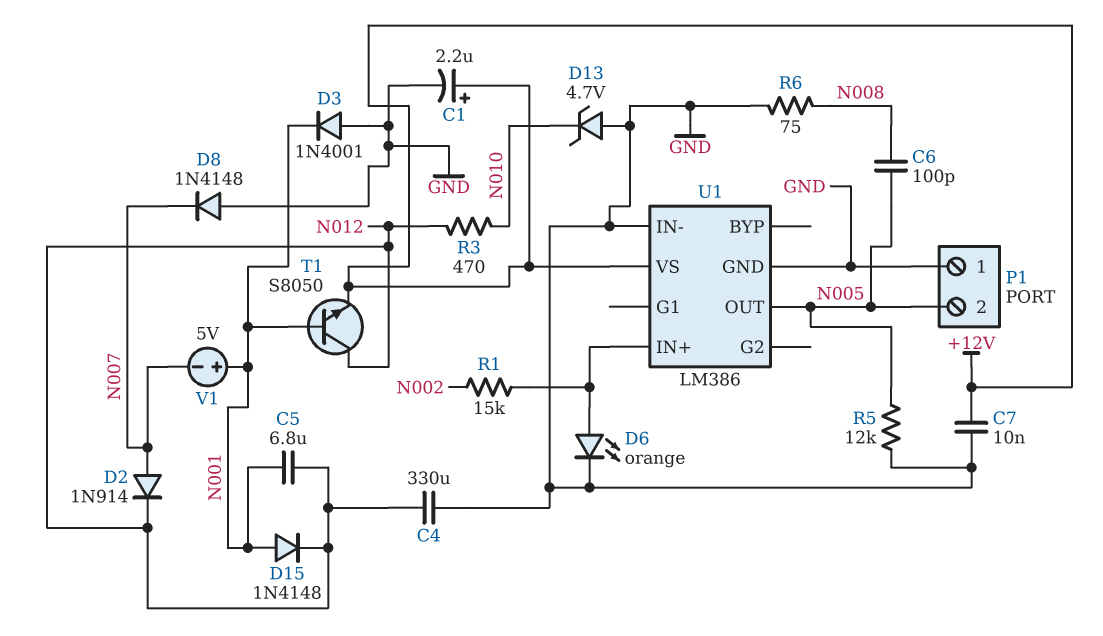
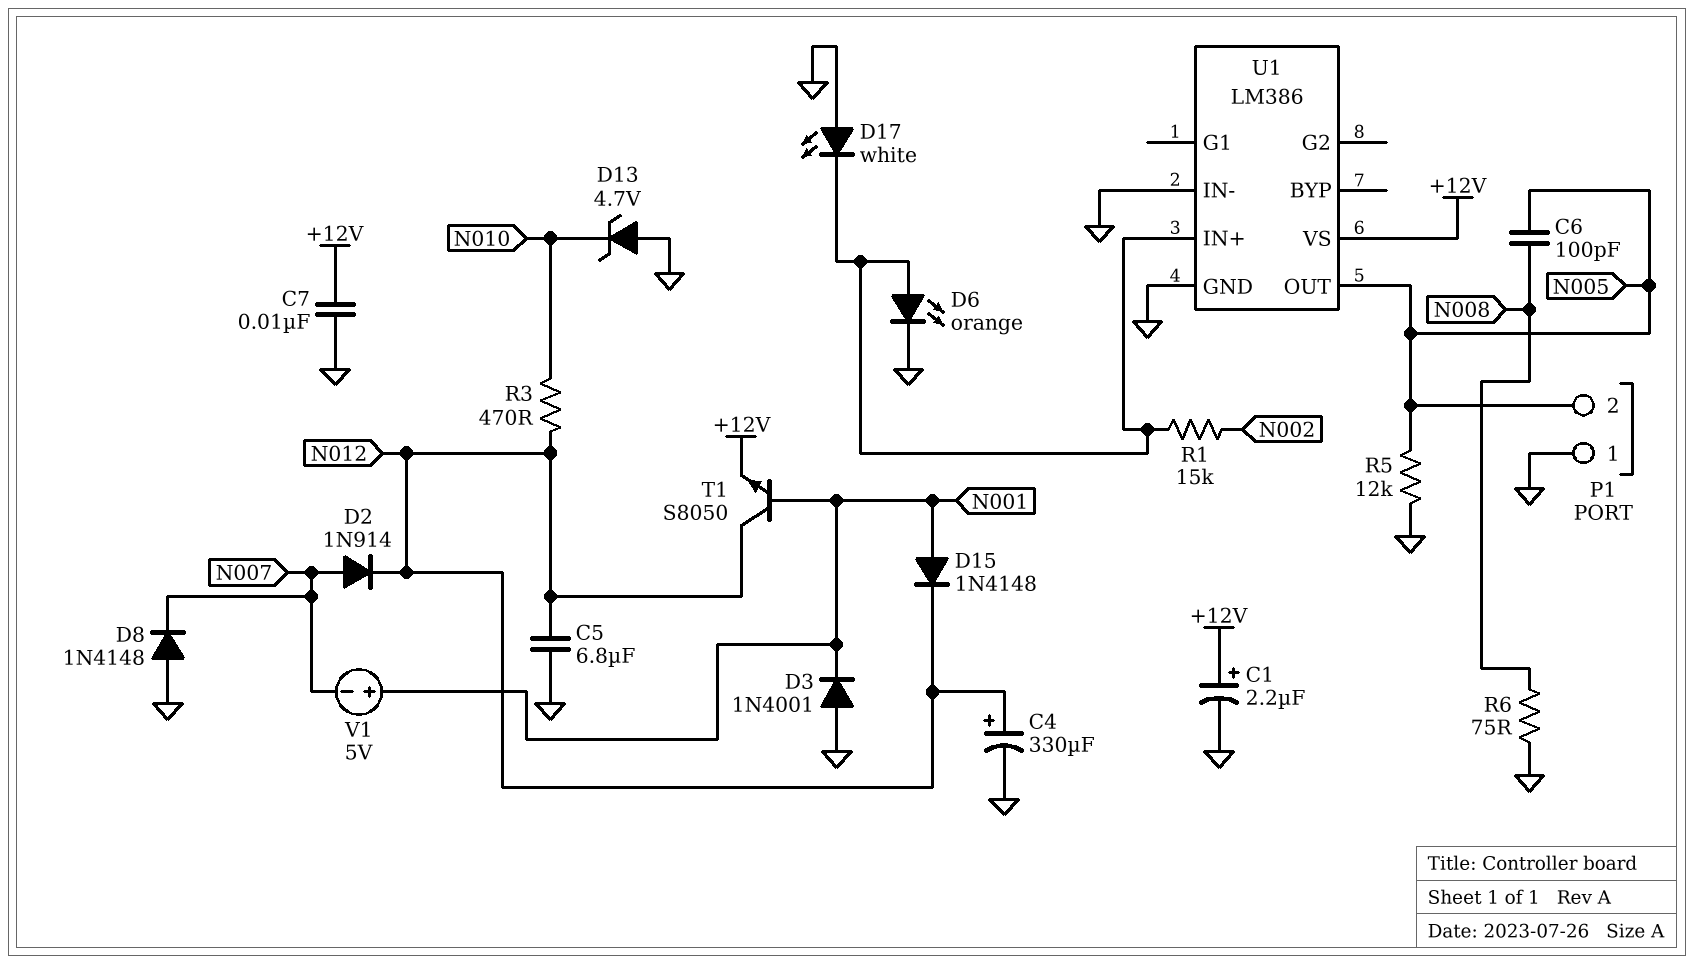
C4: 330uF (GND, N012) -> 330uF (plus N012, minus GND)
C5: 6.8uF (N001, N012) -> 6.8uF (GND, N012)
D17: none -> LED white (A GND, K U1/IN+)

